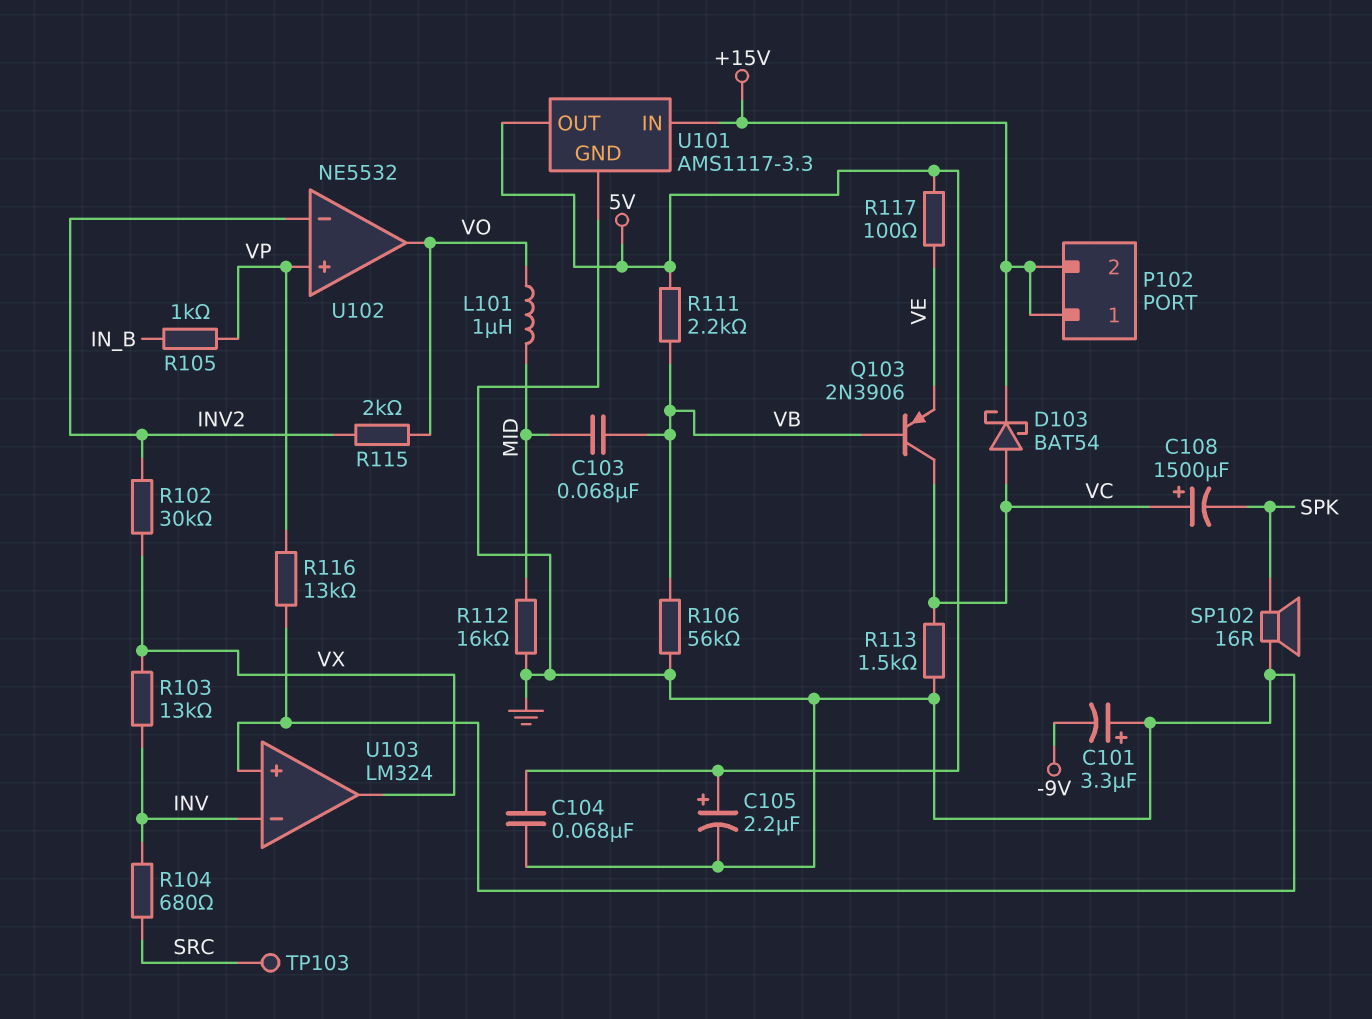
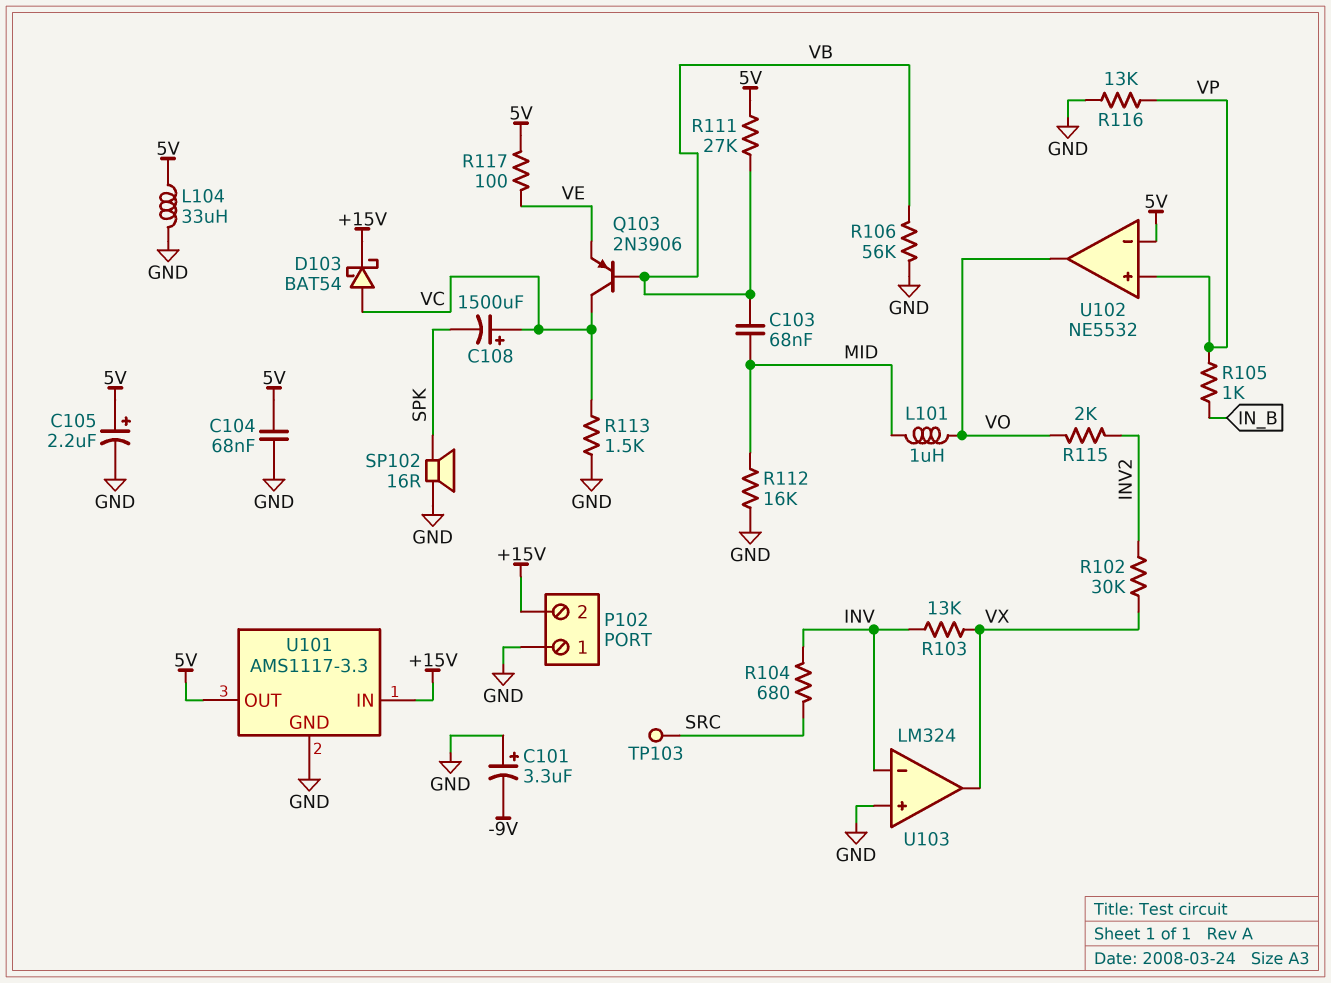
L104: none -> 33uH (5V, GND)
P102 pin 1: +15V -> GND
R111: 2.2k (5V, VB) -> 27k (5V, VB)
U102 pin in-: INV2 -> 5V

